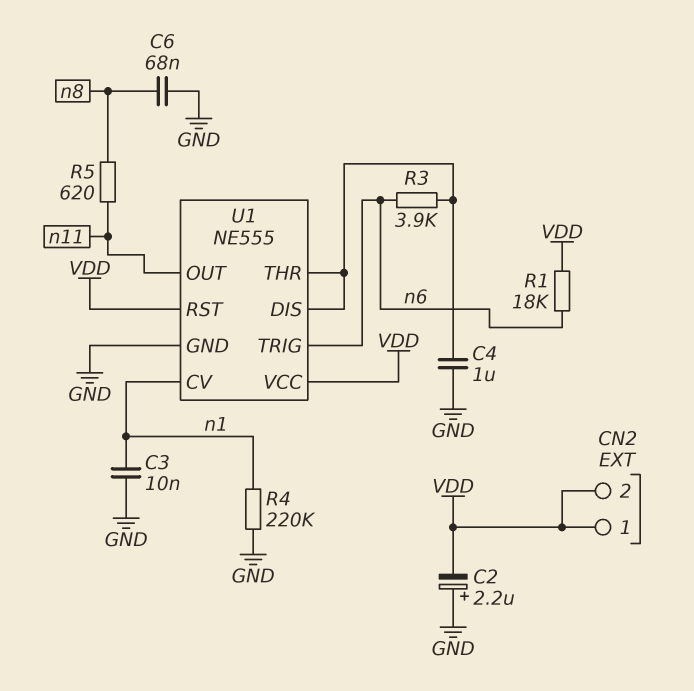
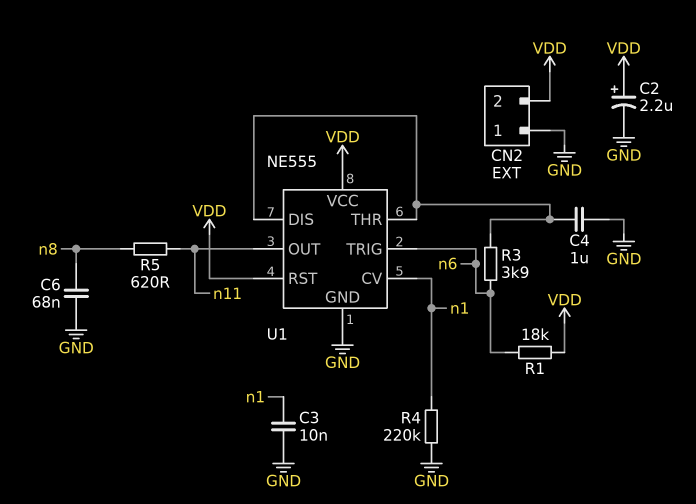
C2: 2.2uF (plus GND, minus VDD) -> 2.2uF (plus VDD, minus GND)
CN2 pin 1: VDD -> GND

